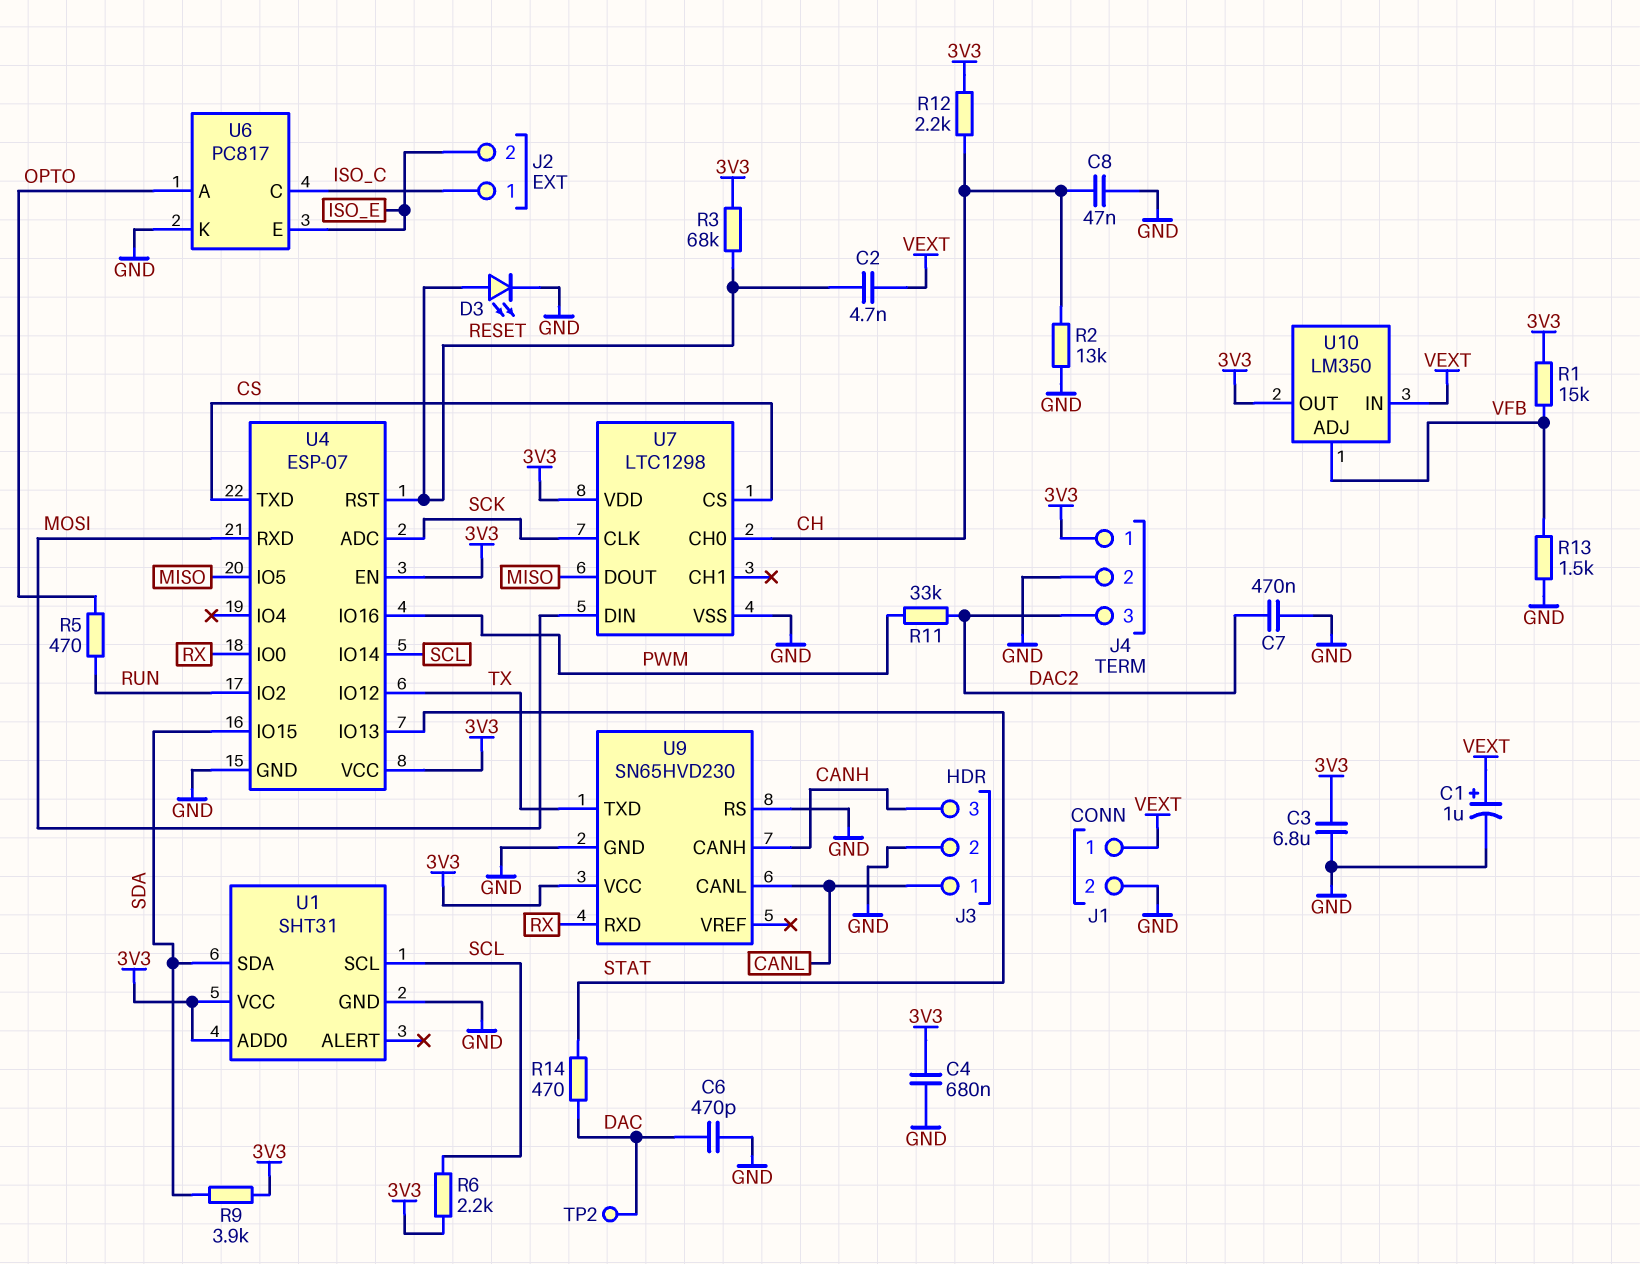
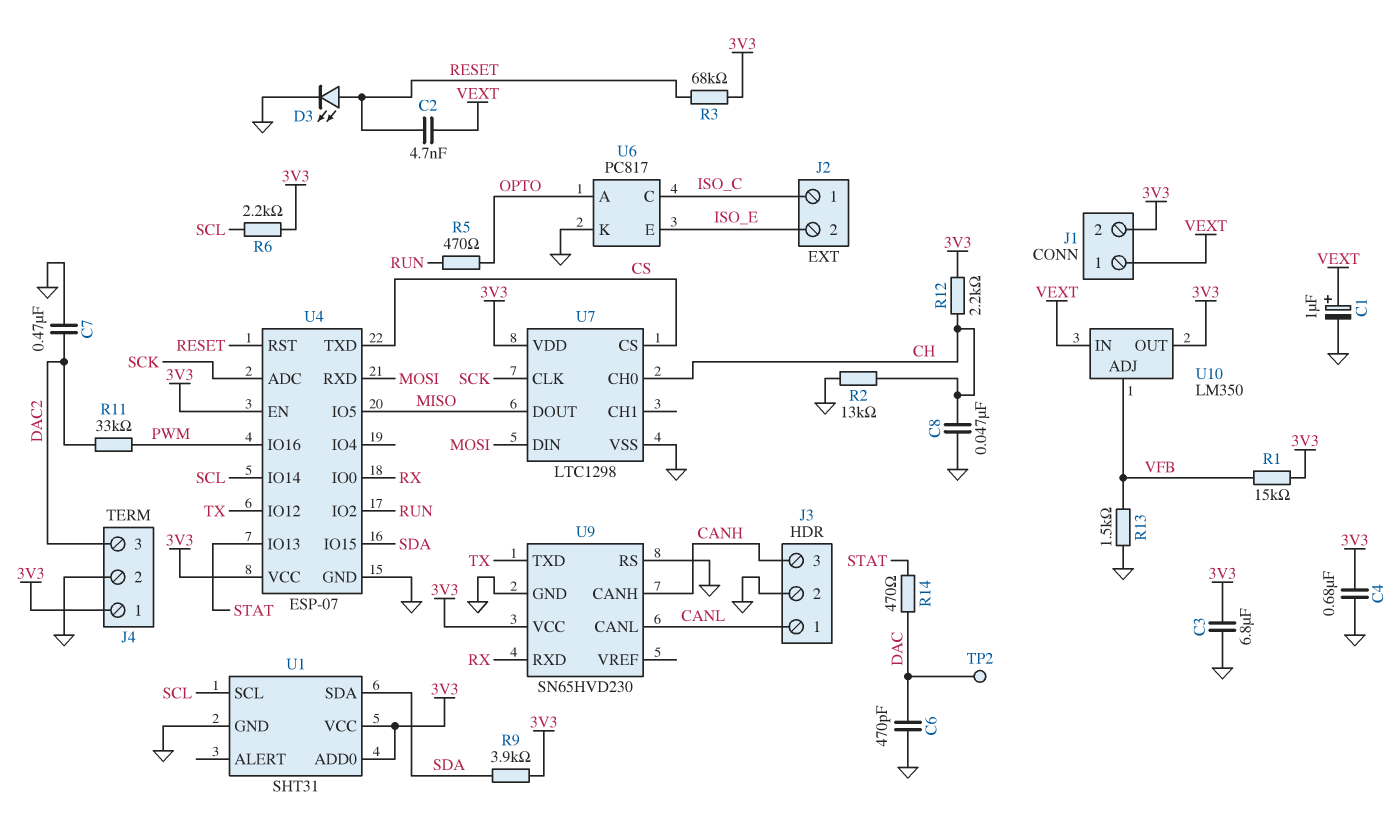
J1 pin 2: GND -> 3V3

